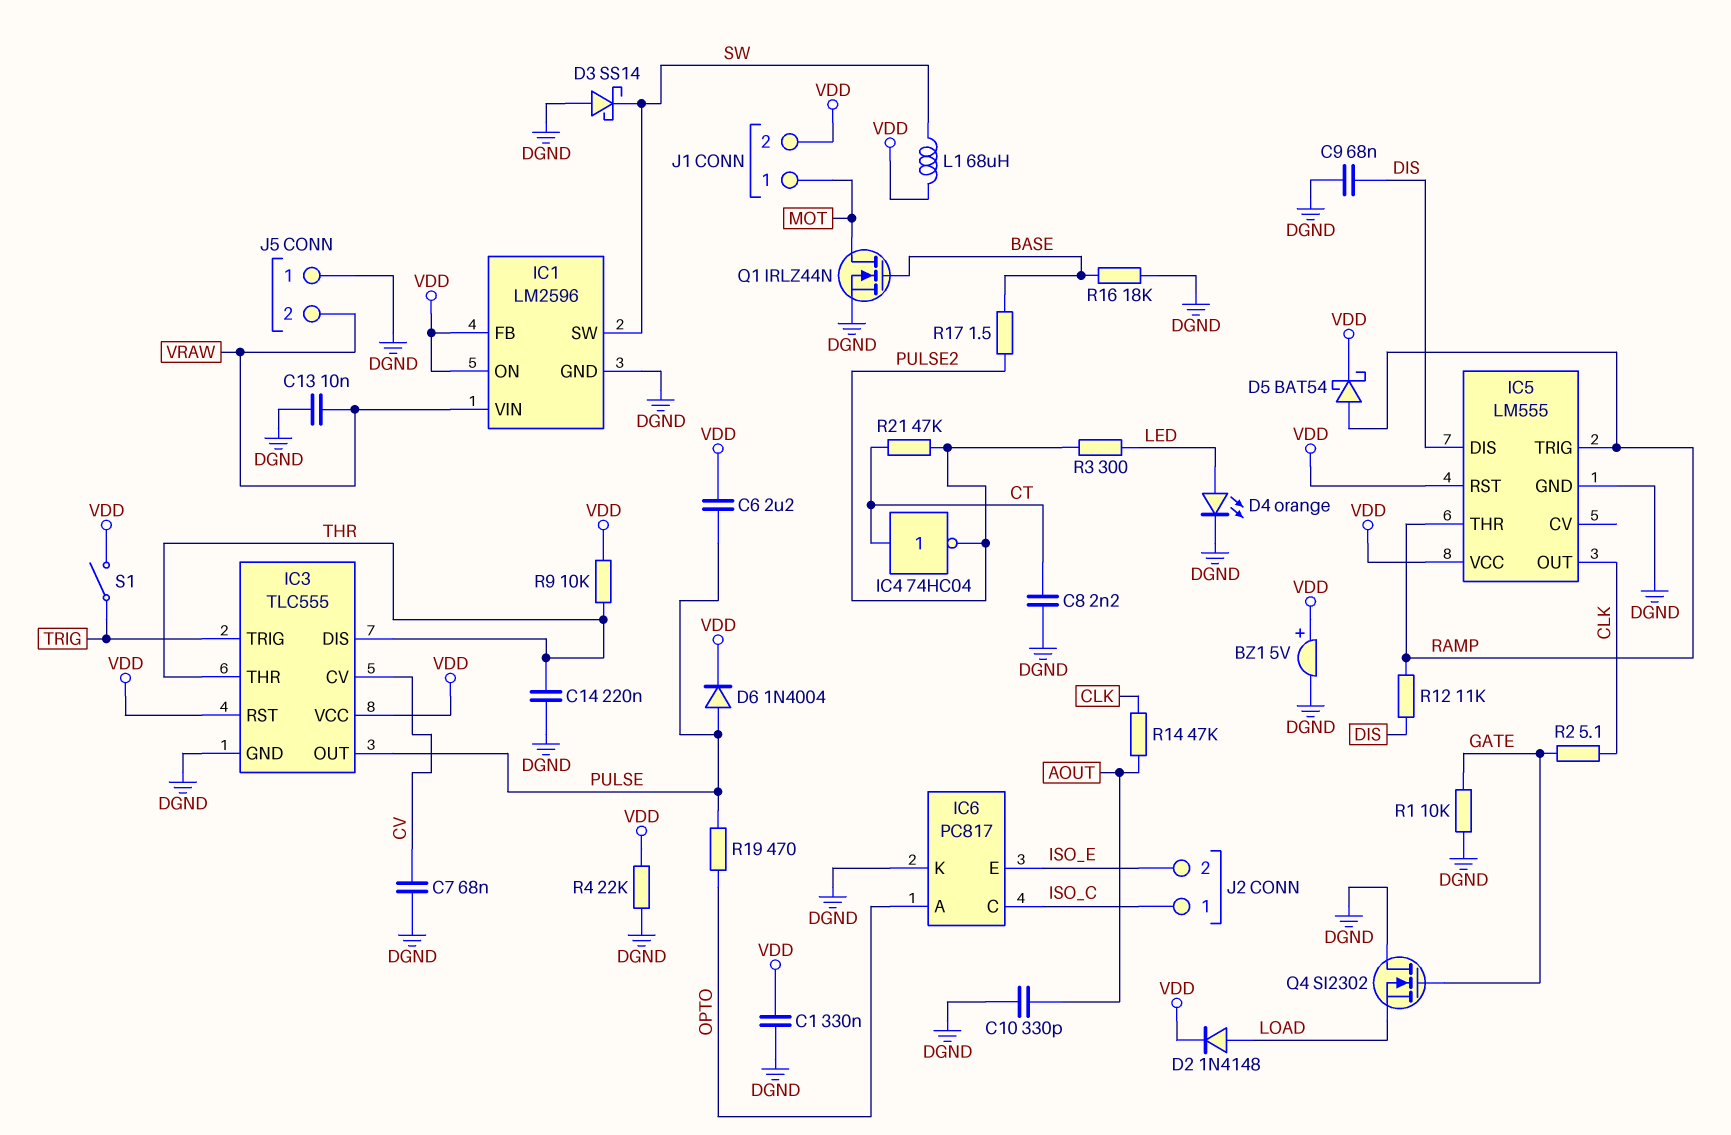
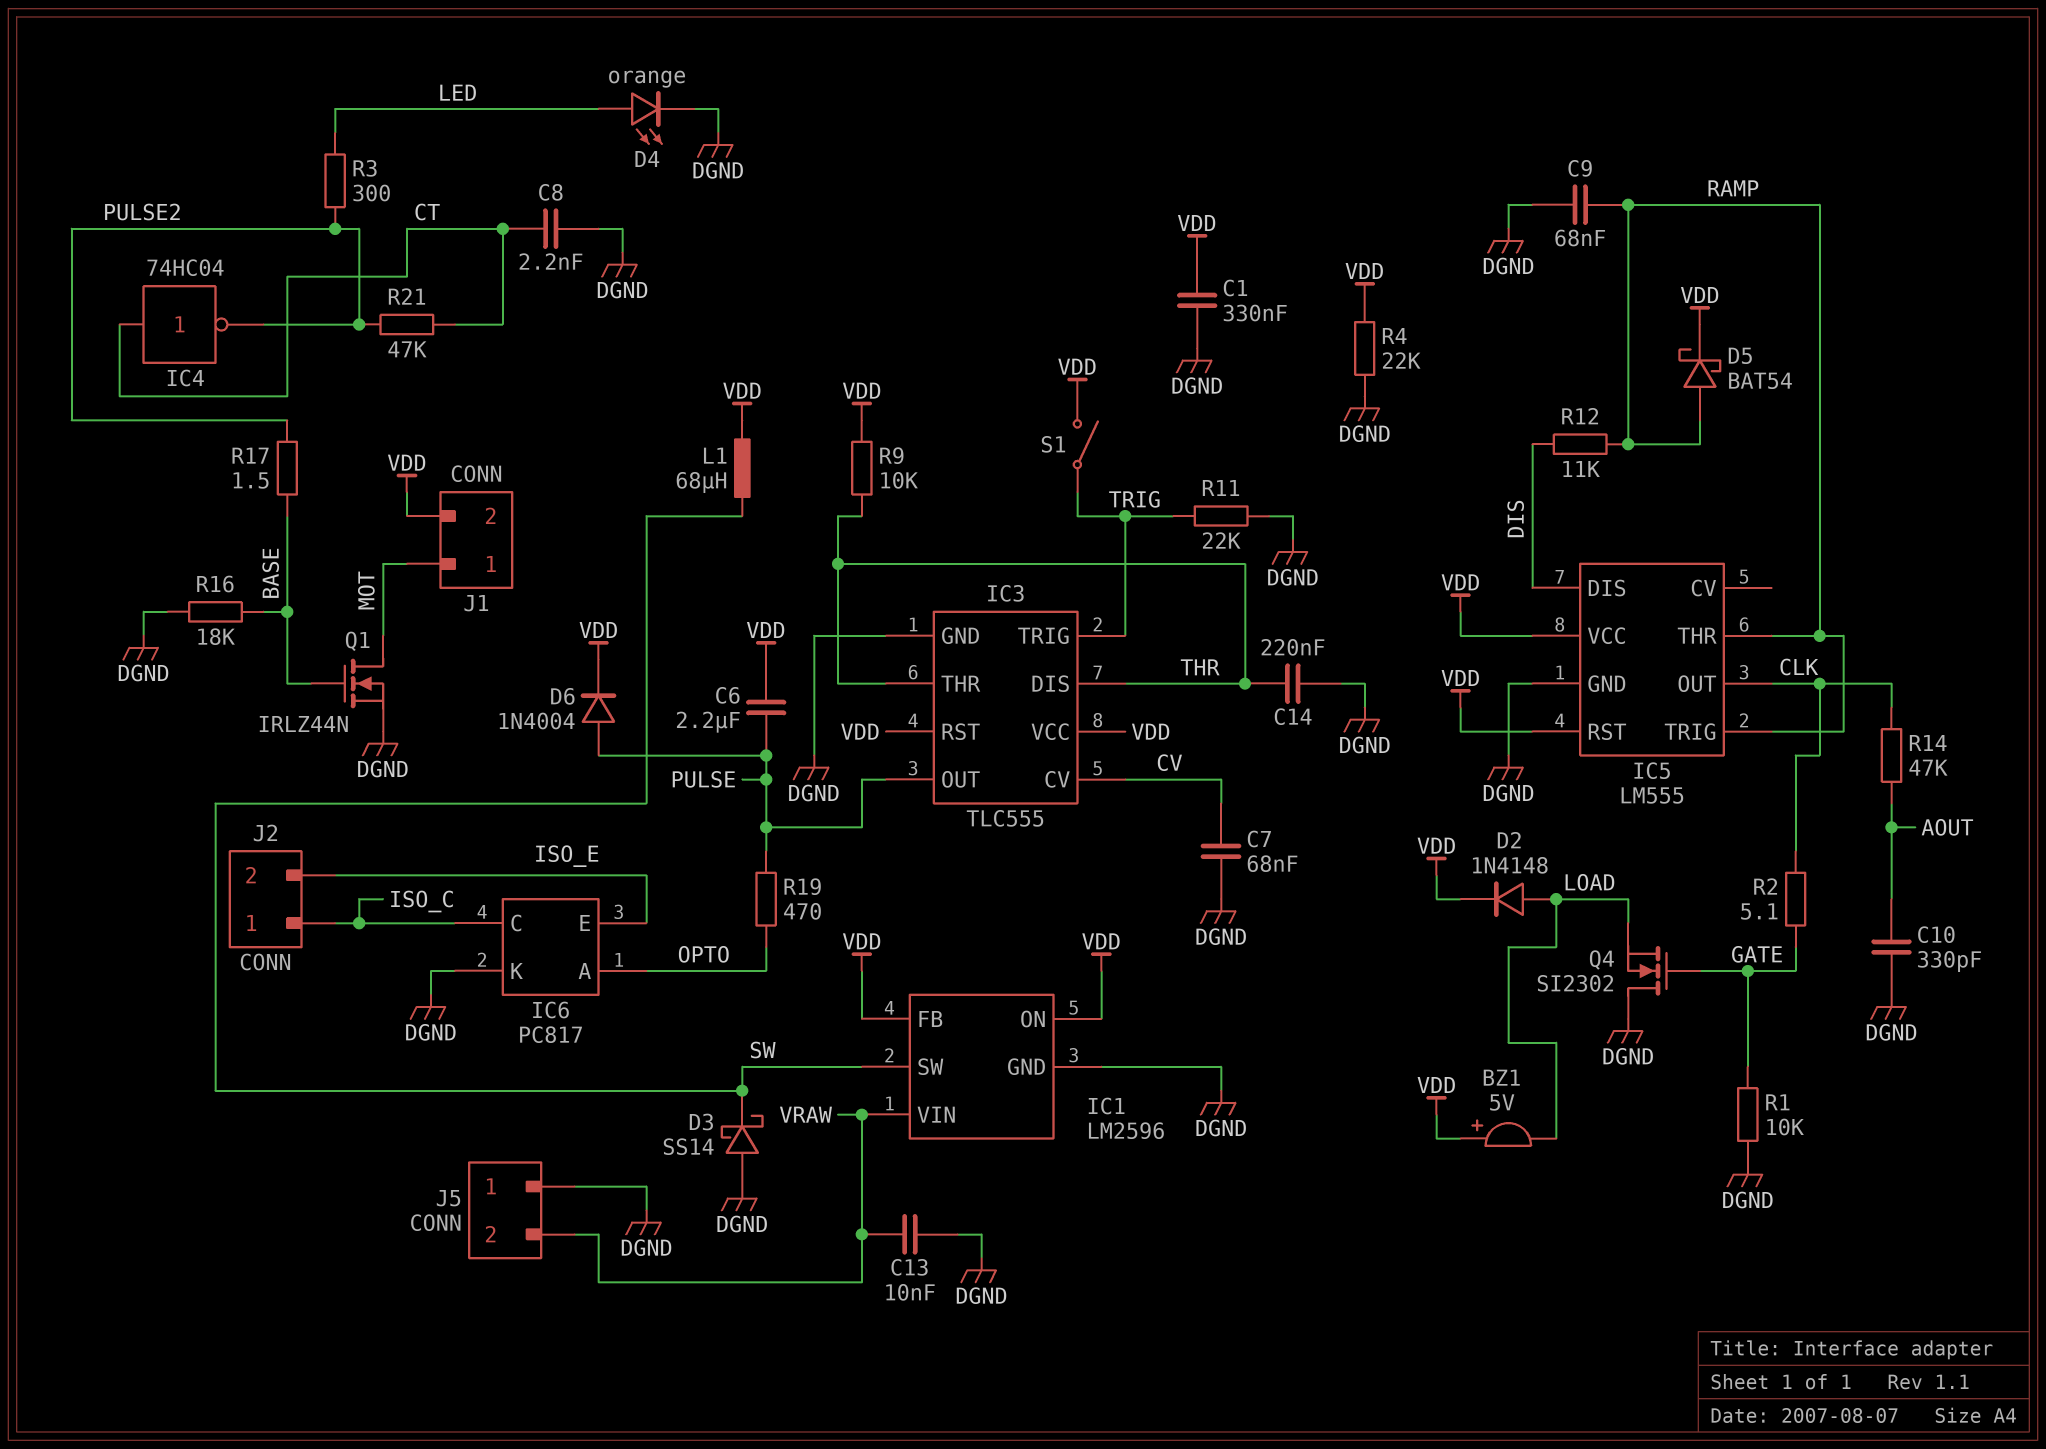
BZ1: buzzer 5V (plus VDD, minus DGND) -> buzzer 5V (plus VDD, minus LOAD)
C9: 68nF (DGND, DIS) -> 68nF (DGND, RAMP)
R11: none -> 22k (DGND, TRIG)

